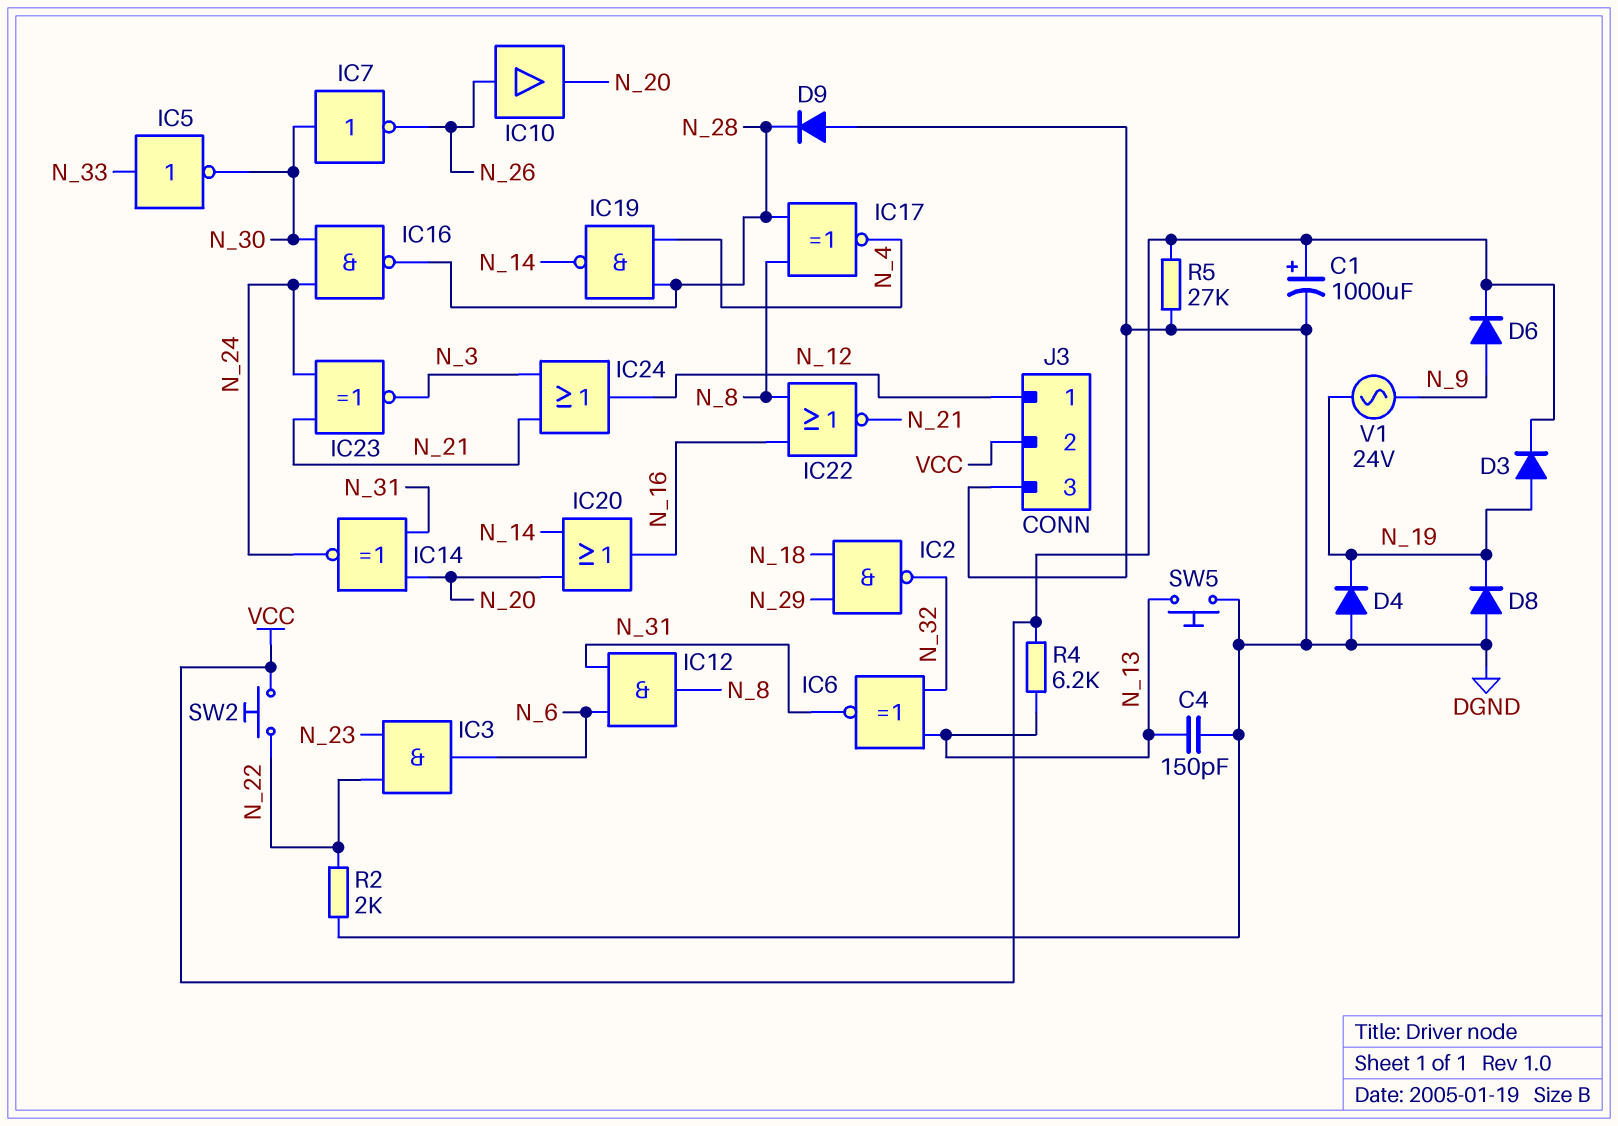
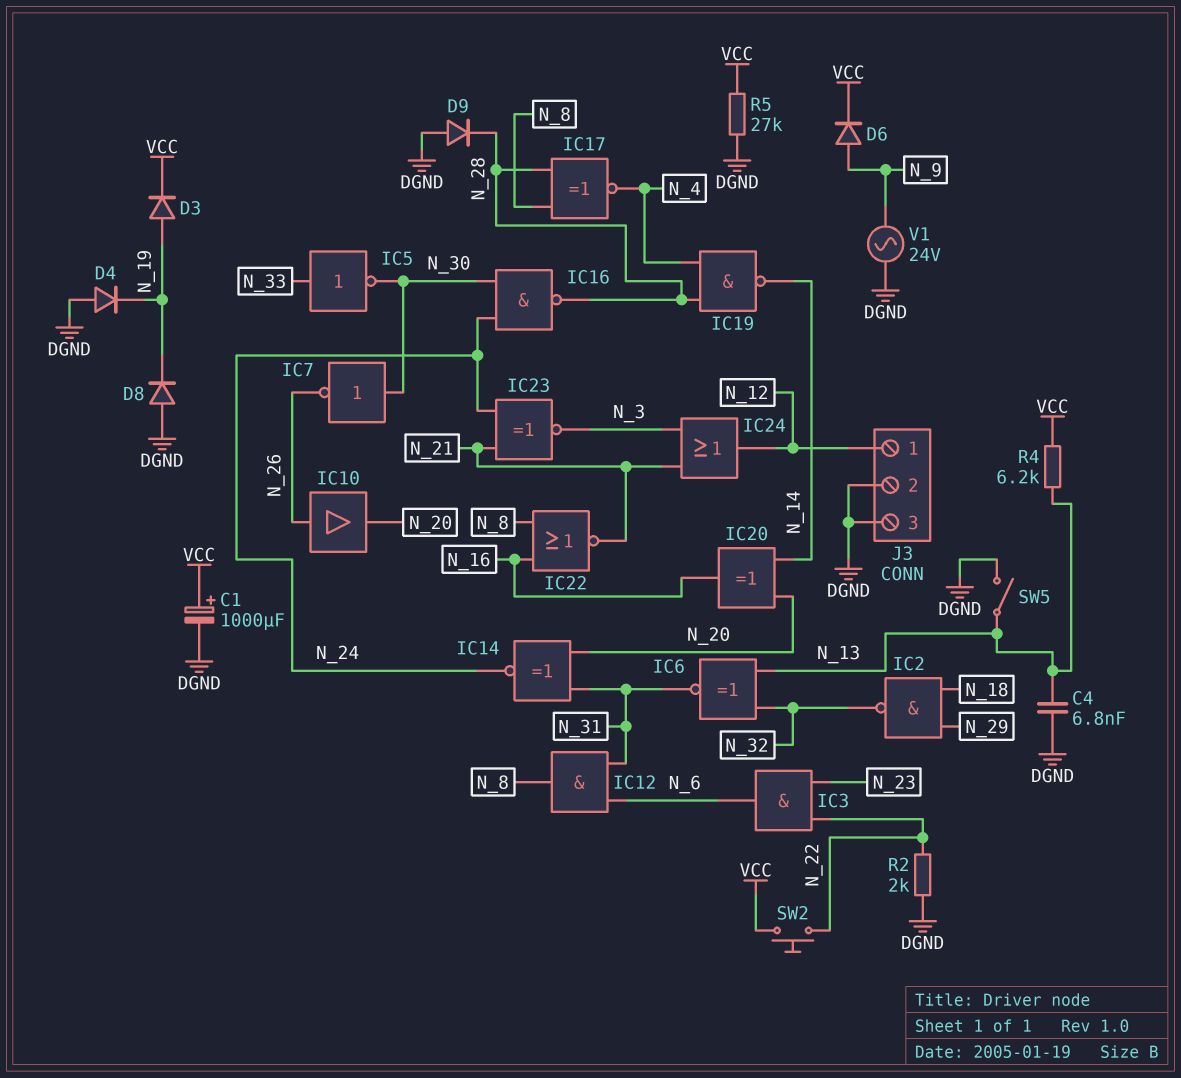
C4: 150pF (DGND, N_13) -> 6.8nF (DGND, N_13)
IC20: OR (in N_14, in N_20, out N_16) -> XOR (in N_14, in N_20, out N_16)
J3 pin 2: VCC -> DGND
SW5: button (DGND, N_13) -> switch (DGND, N_13)
V1: AC 24V (N_9, N_19) -> AC 24V (DGND, N_9)

